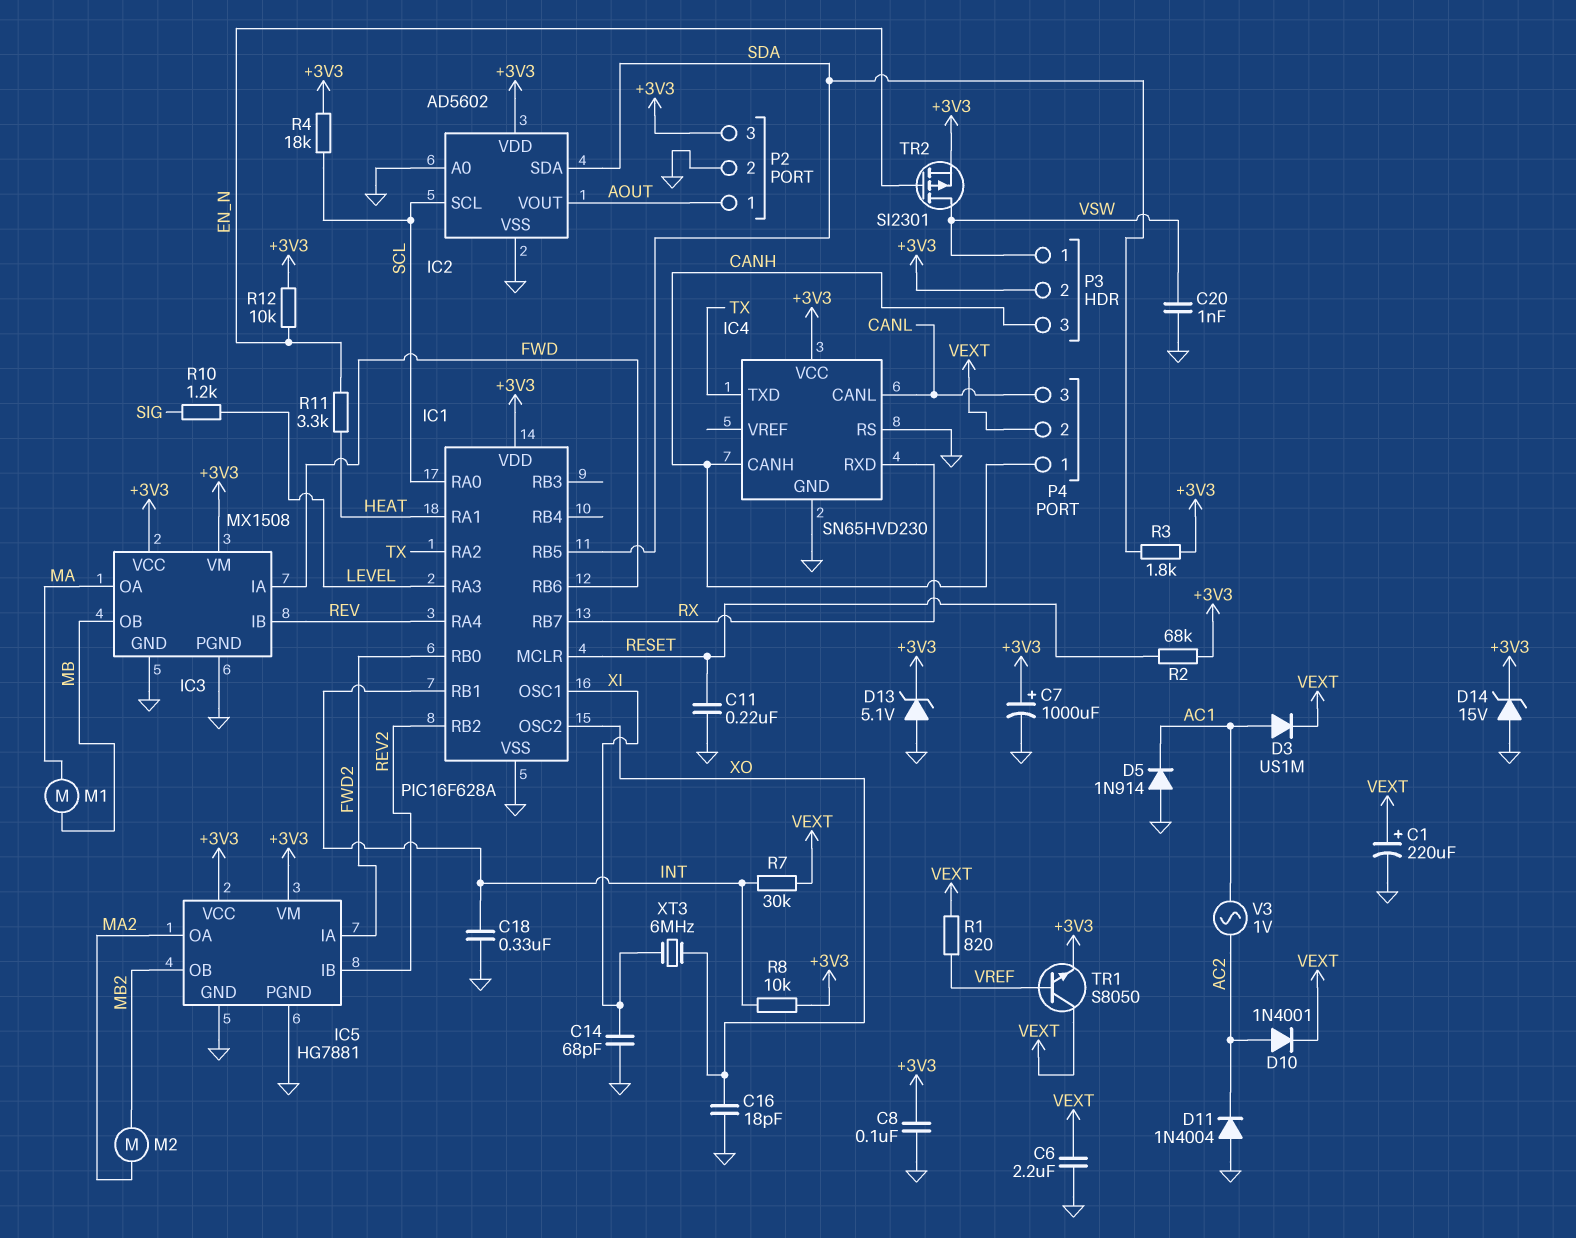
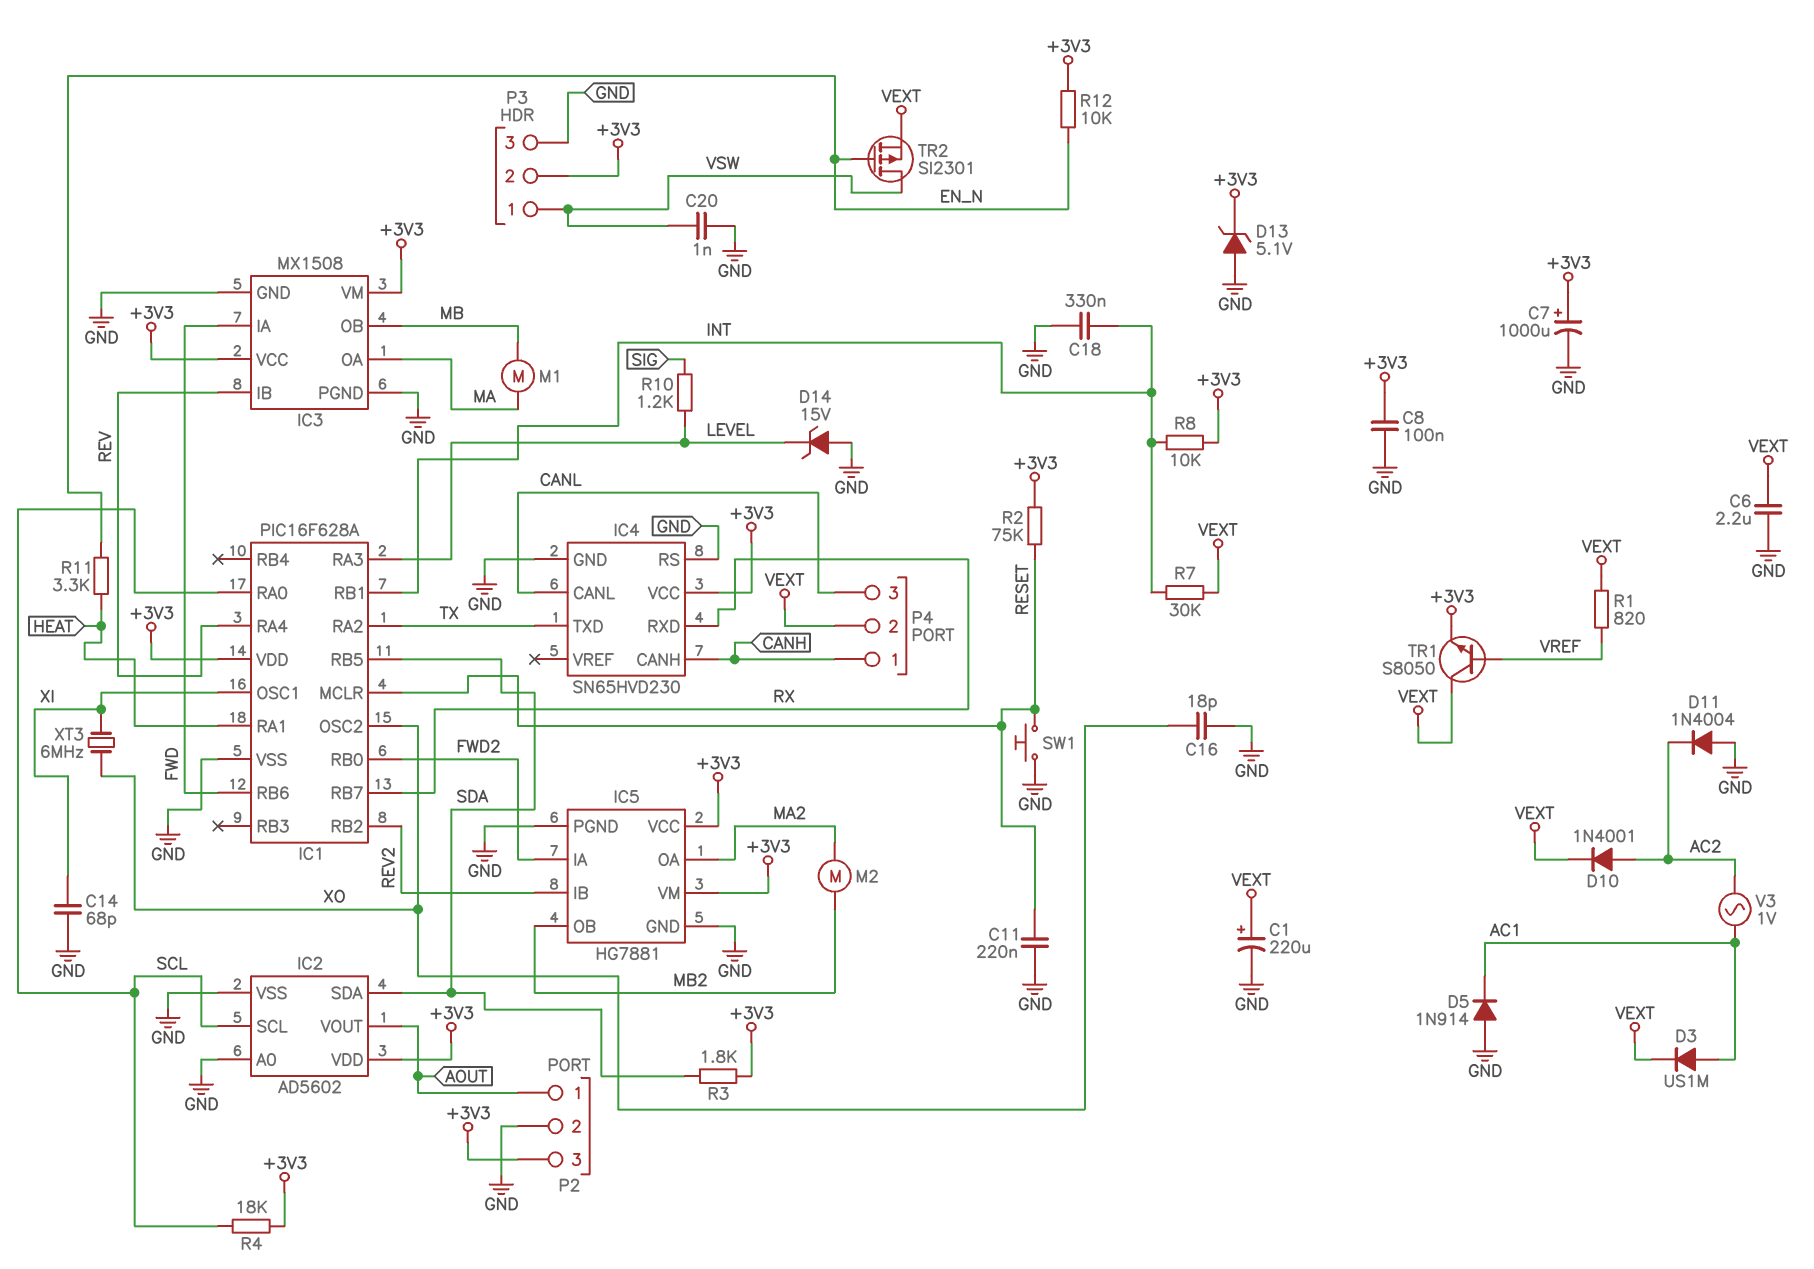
D14: zener 15V (A GND, K +3V3) -> zener 15V (A GND, K LEVEL)
P3 pin 3: CANH -> GND
R2: 68k (+3V3, RESET) -> 75k (+3V3, RESET)
SW1: none -> button (GND, RESET)
TR2: PMOS SI2301 (G EN_N, D VSW, S +3V3) -> PMOS SI2301 (G EN_N, D VSW, S VEXT)

